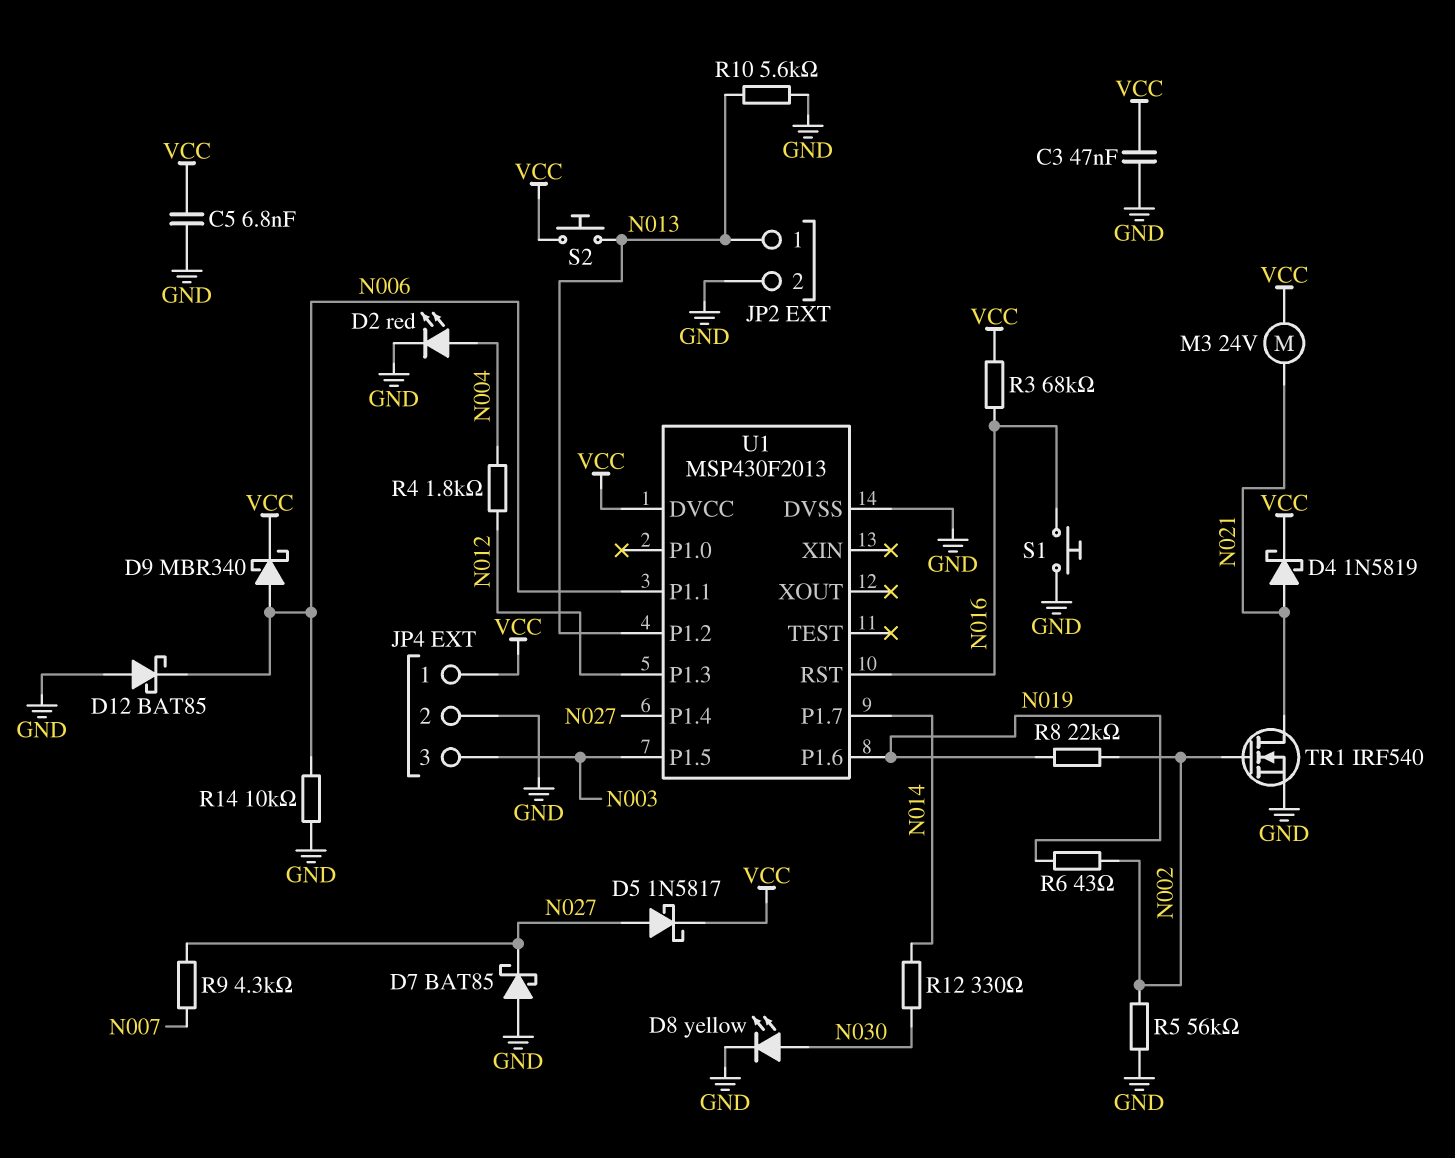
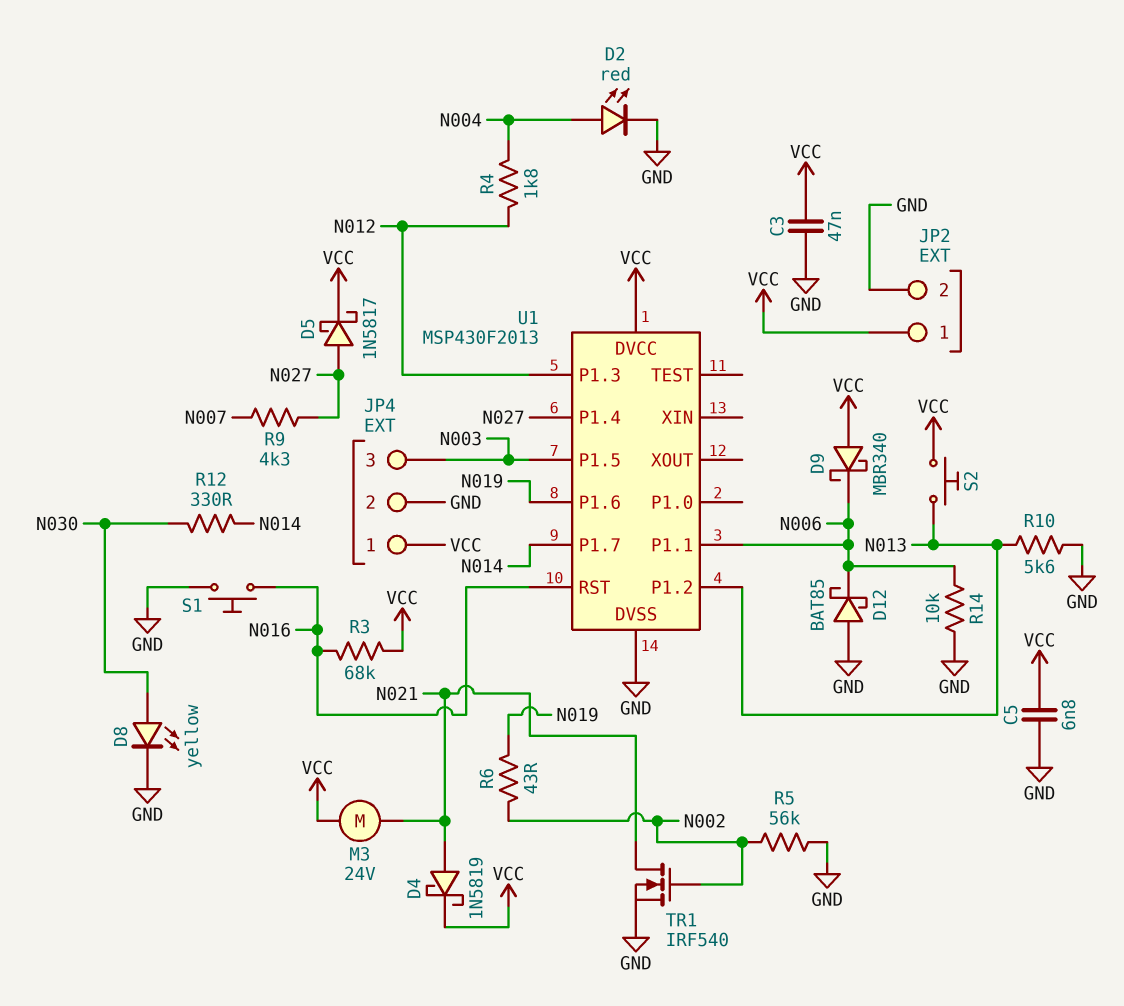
D7: schottky BAT85 (A GND, K N027) -> none
D9: schottky MBR340 (A N006, K VCC) -> schottky MBR340 (A VCC, K N006)
JP2 pin 1: N013 -> VCC
R8: 22k (N002, N019) -> none

